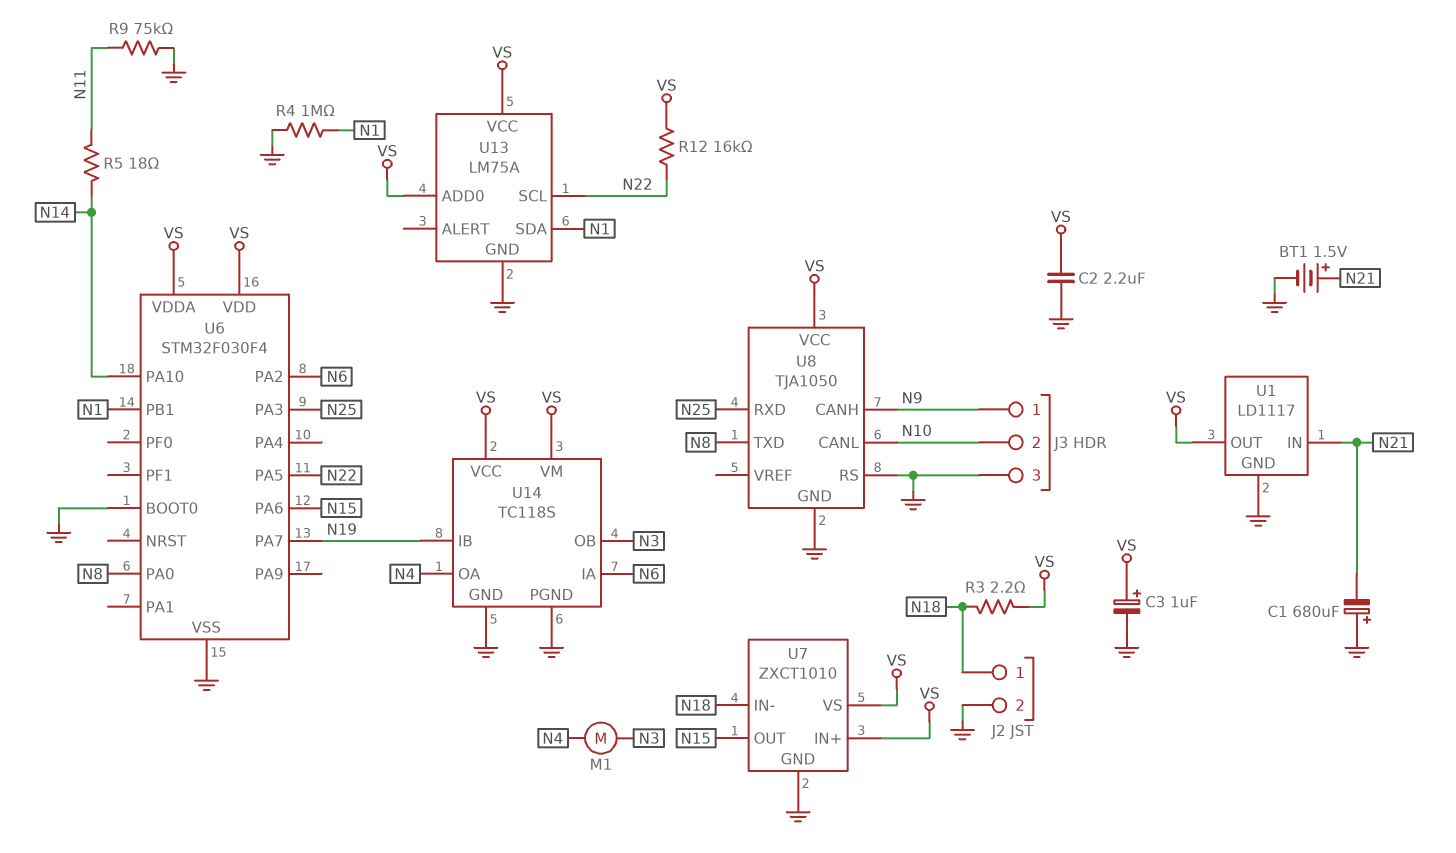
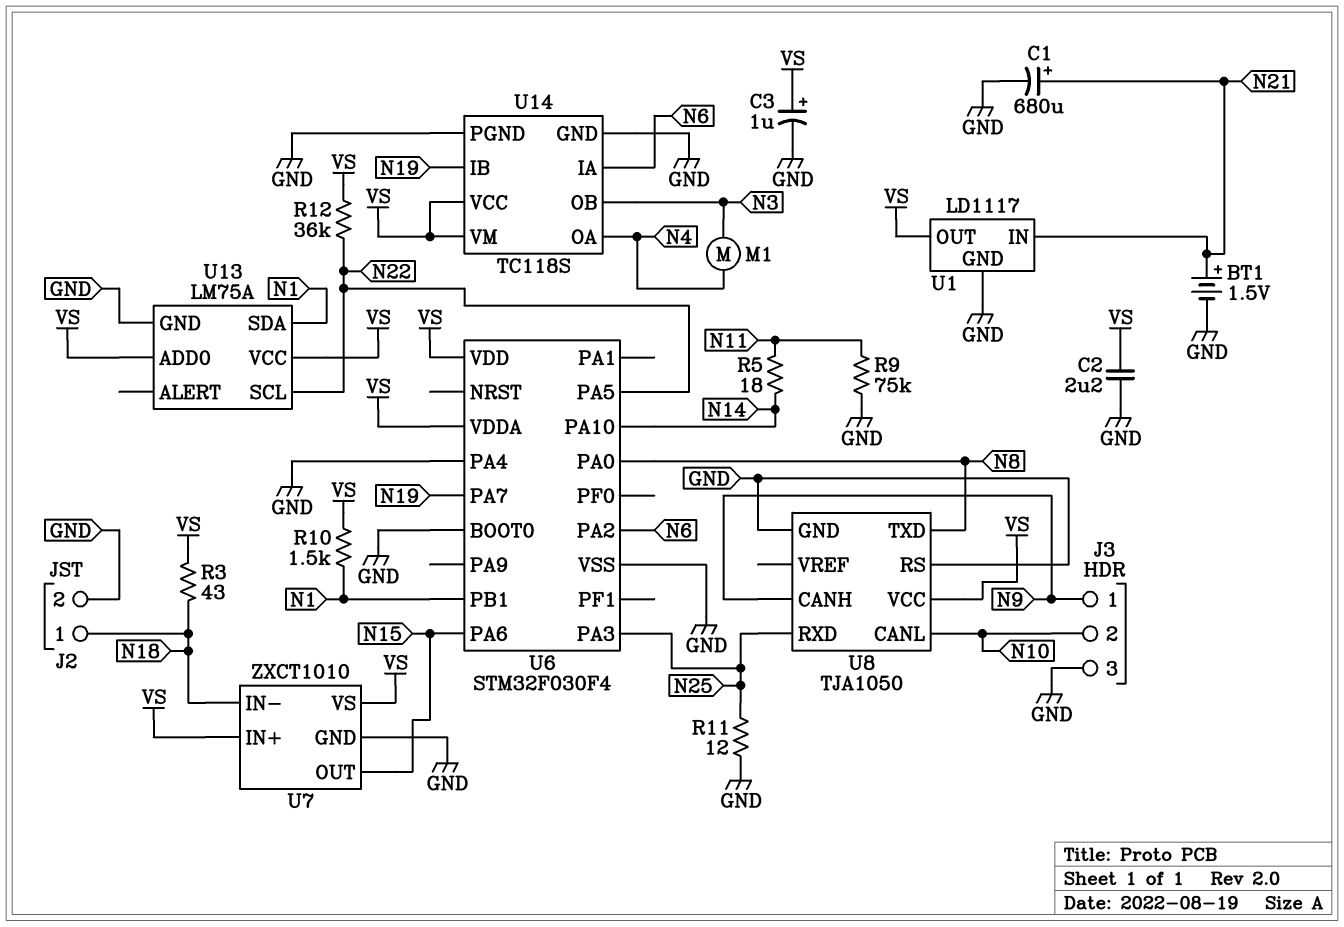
C1: 680uF (plus GND, minus N21) -> 680uF (plus N21, minus GND)
R3: 2.2 (N18, VS) -> 43 (N18, VS)
R4: 1M (GND, N1) -> none
R10: none -> 1.5k (N1, VS)
R11: none -> 12 (GND, N25)
R12: 16k (N22, VS) -> 36k (N22, VS)
U6 pin PA4: none -> GND

